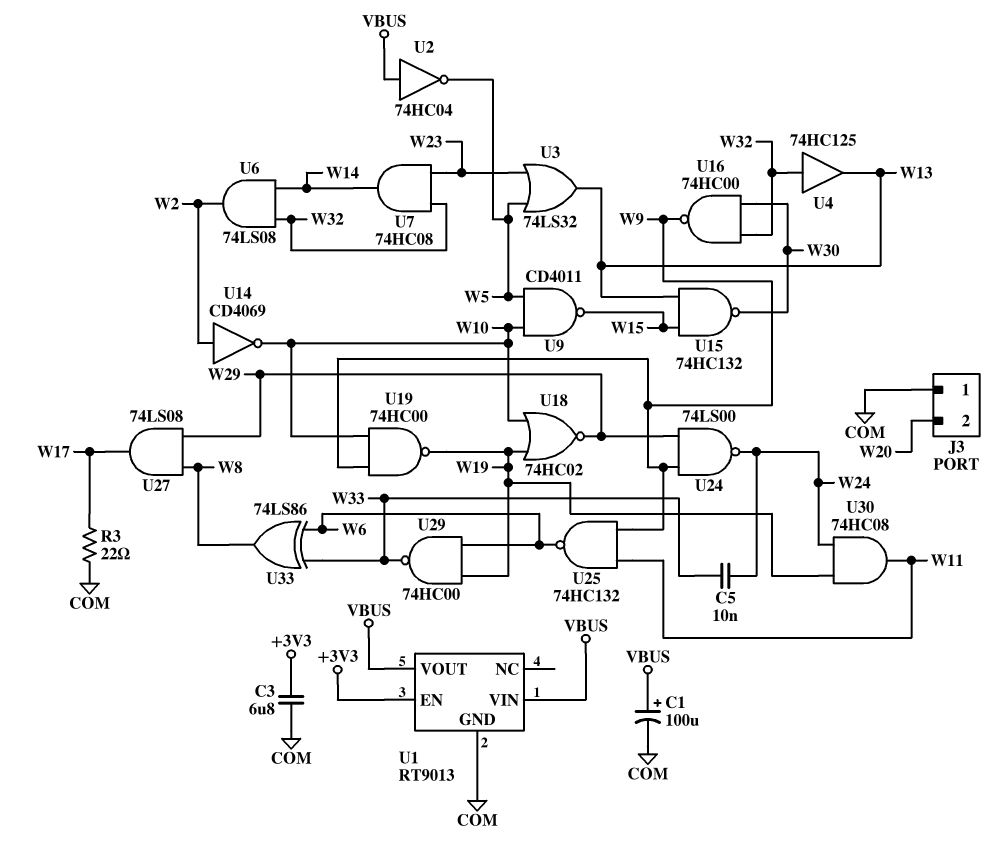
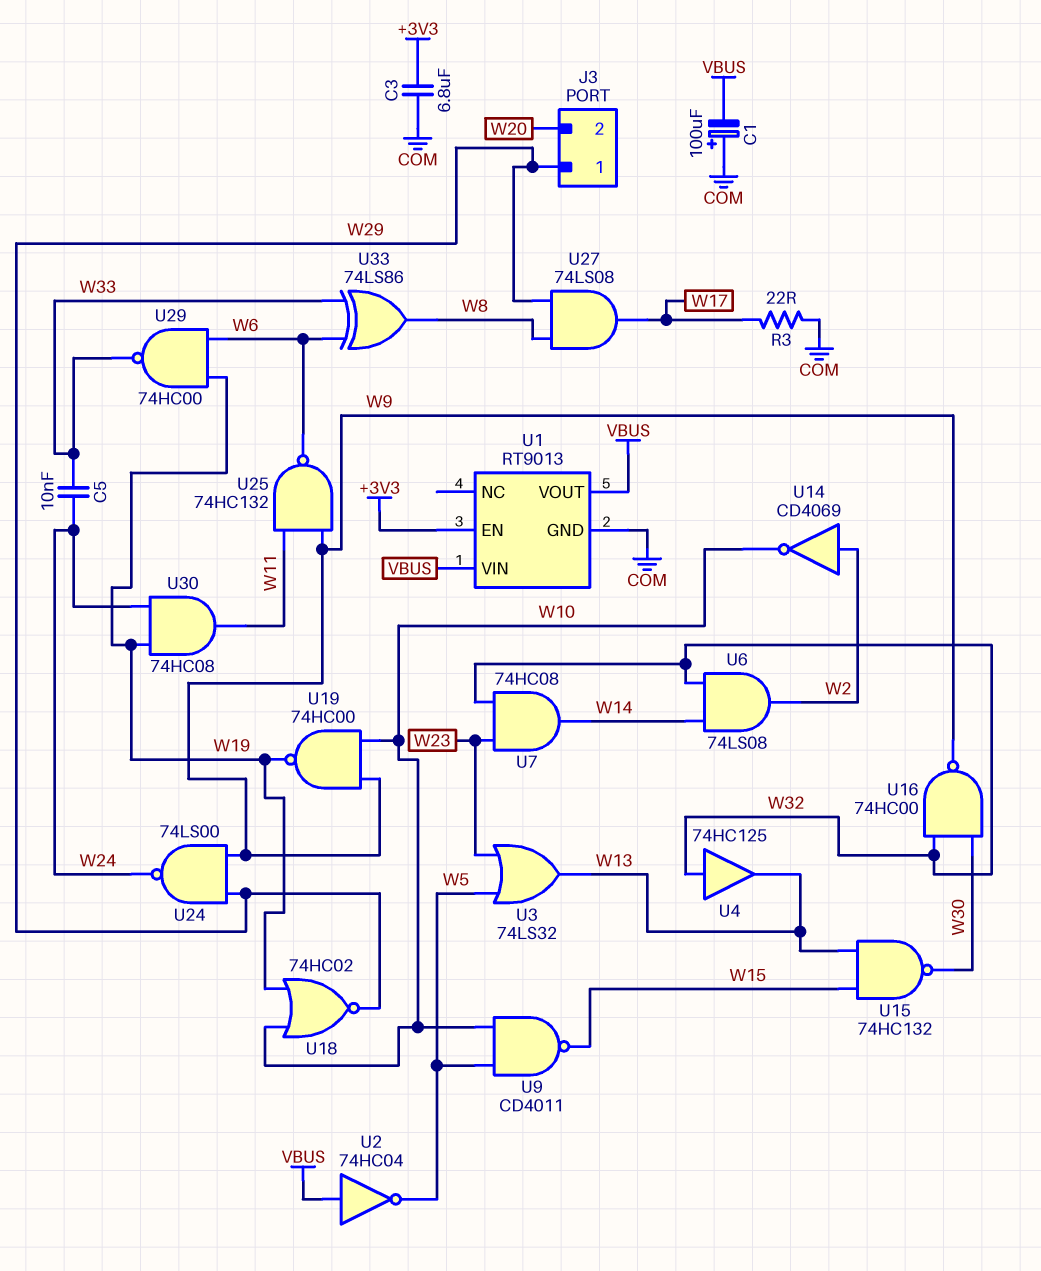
C1: 100uF (plus VBUS, minus COM) -> 100uF (plus COM, minus VBUS)
J3 pin 1: COM -> W29

